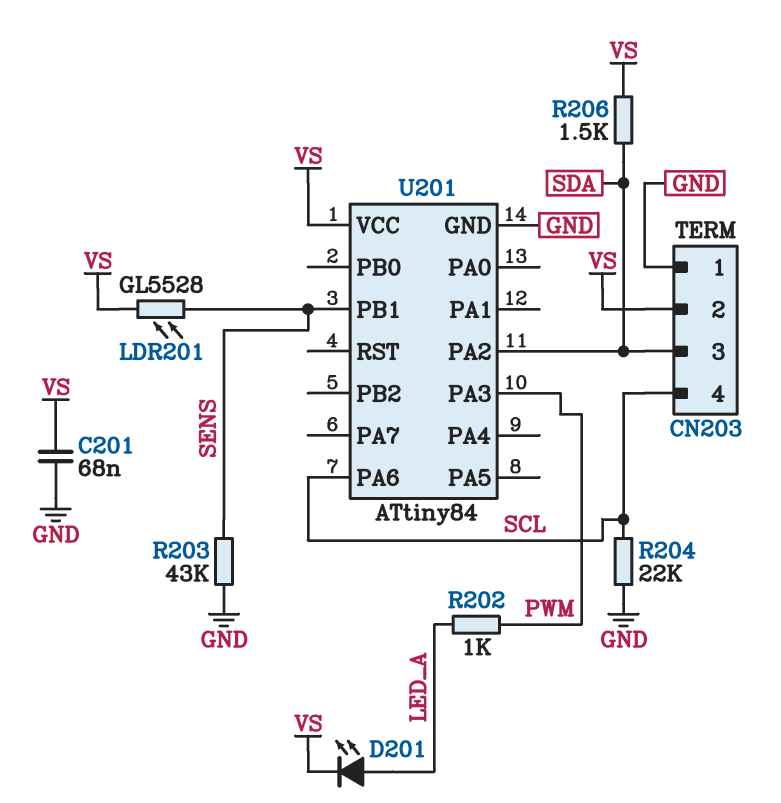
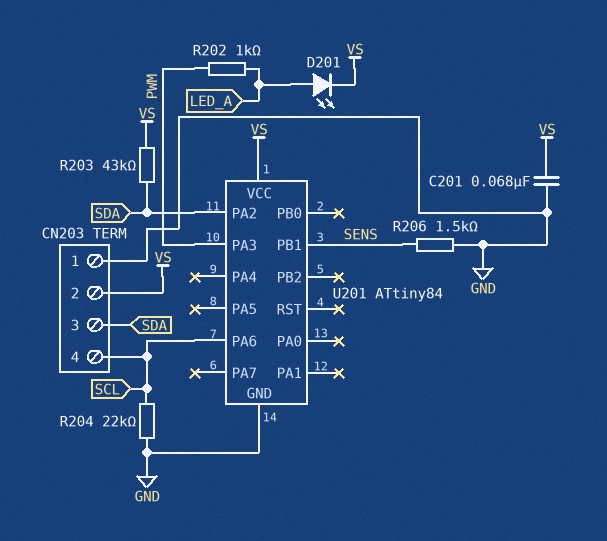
LDR201: GL5528 (SENS, VS) -> none
R203: 43k (GND, SENS) -> 43k (SDA, VS)
R206: 1.5k (SDA, VS) -> 1.5k (GND, SENS)

